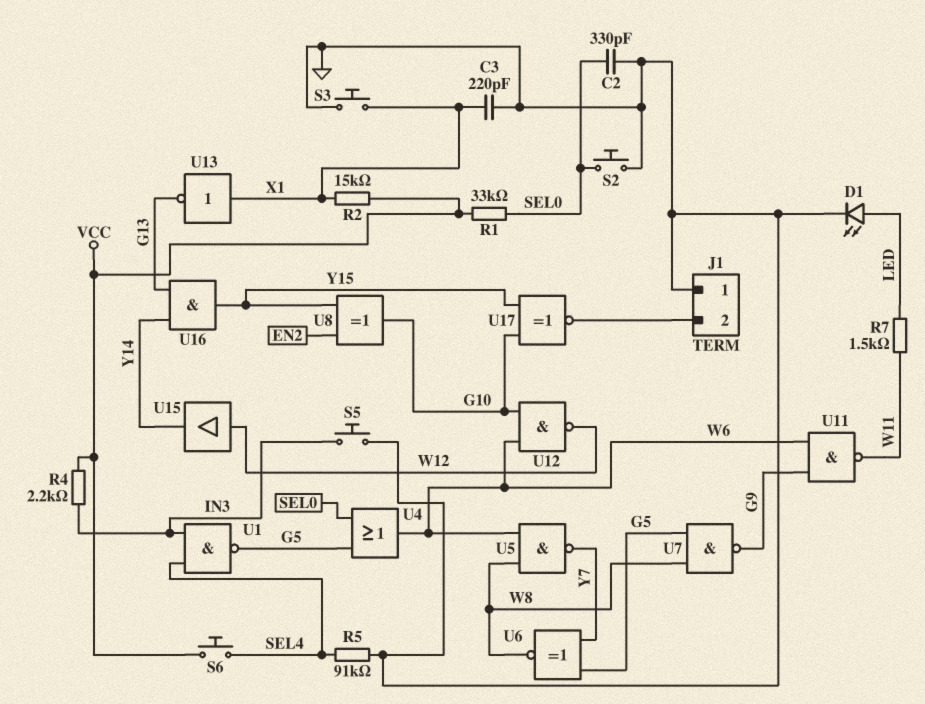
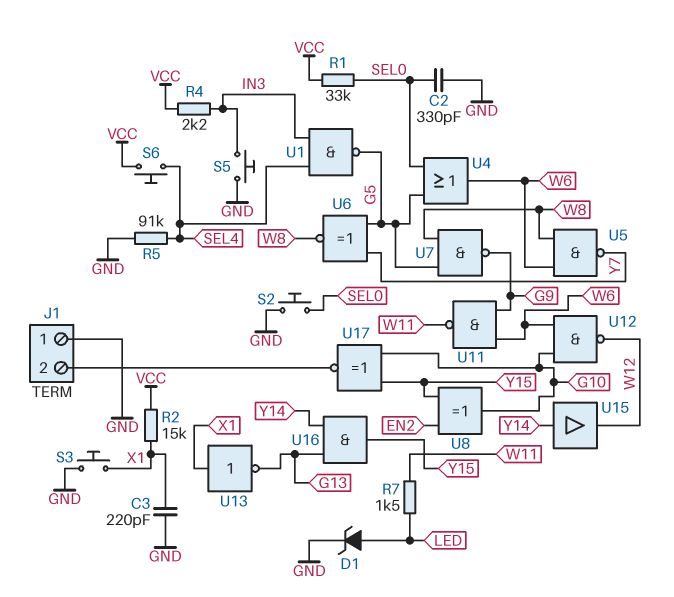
D1: LED (A LED, K GND) -> zener (A LED, K GND)
U15: buffer (in W12, out Y14) -> buffer (in Y14, out W12)

